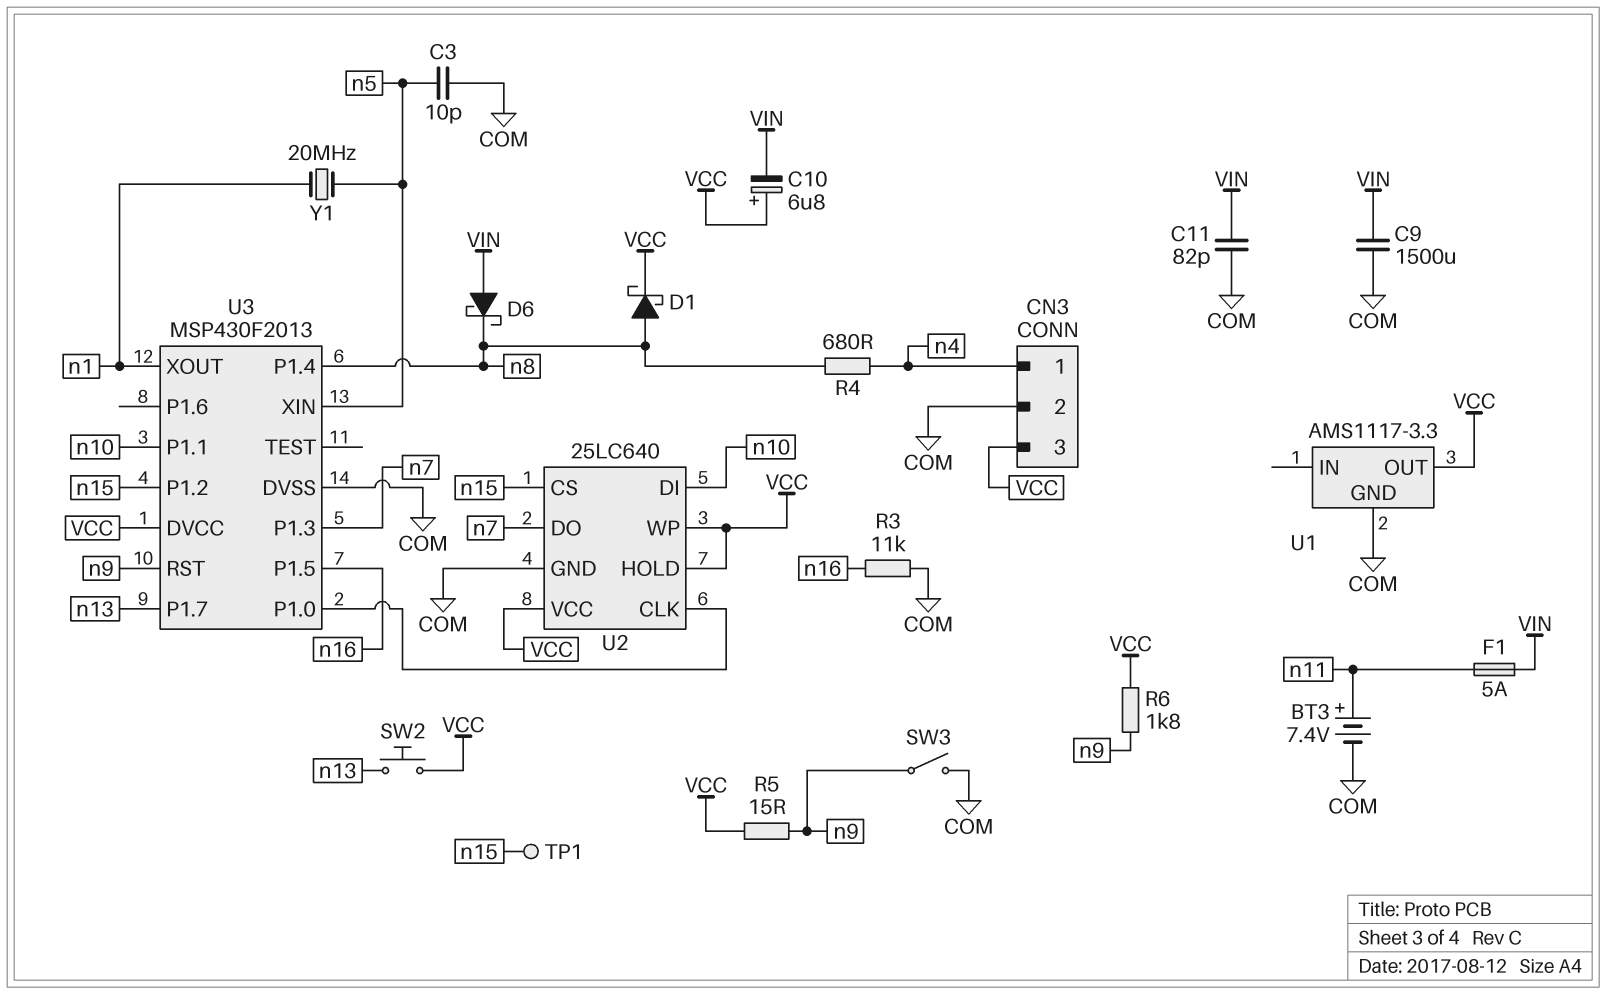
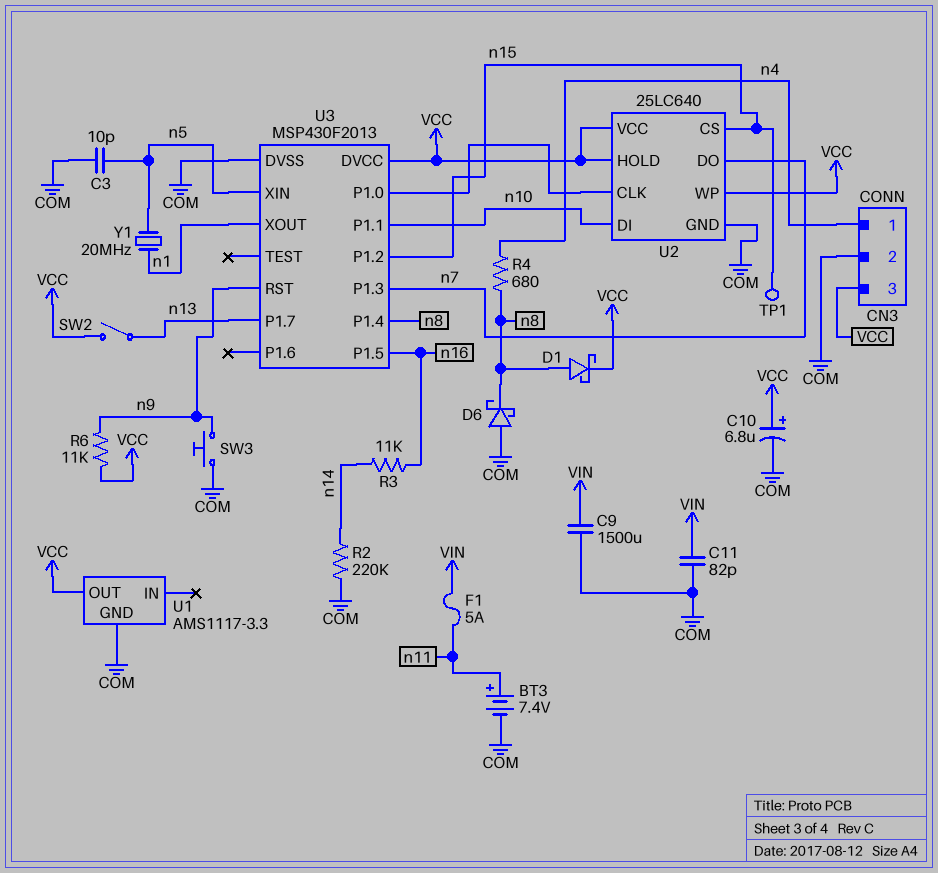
C10: 6.8uF (plus VCC, minus VIN) -> 6.8uF (plus VCC, minus COM)
D6: schottky (A VIN, K n8) -> schottky (A COM, K n8)
R2: none -> 220k (COM, n14)
R3: 11k (COM, n16) -> 11k (n14, n16)
R5: 15 (VCC, n9) -> none
R6: 1.8k (VCC, n9) -> 11k (VCC, n9)
SW2: button (VCC, n13) -> switch (VCC, n13)
SW3: switch (COM, n9) -> button (COM, n9)

